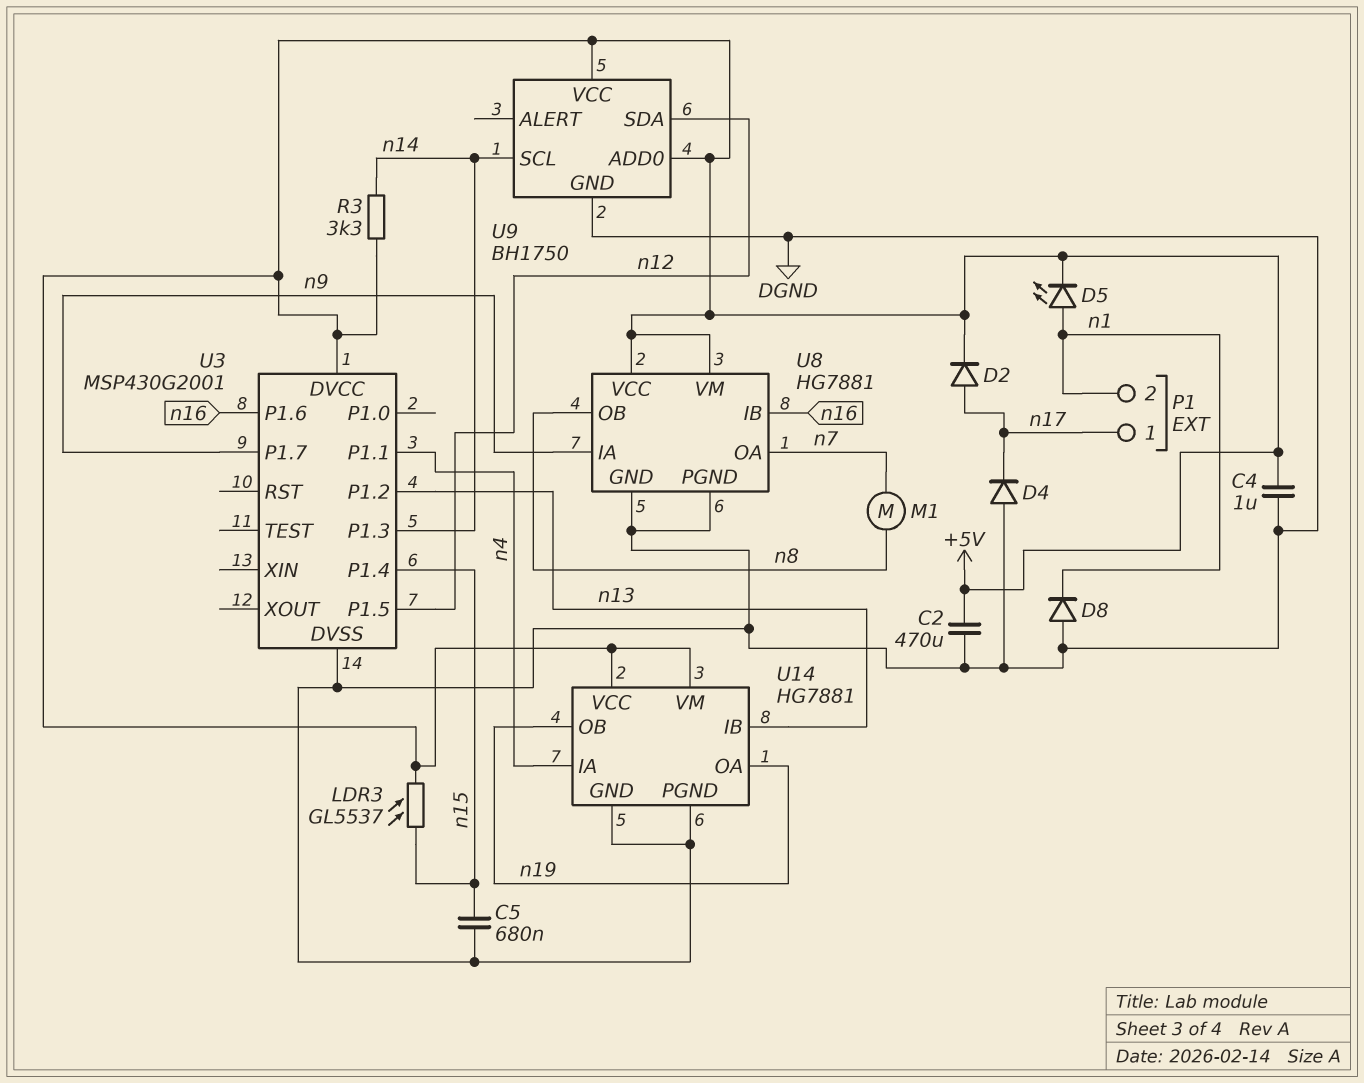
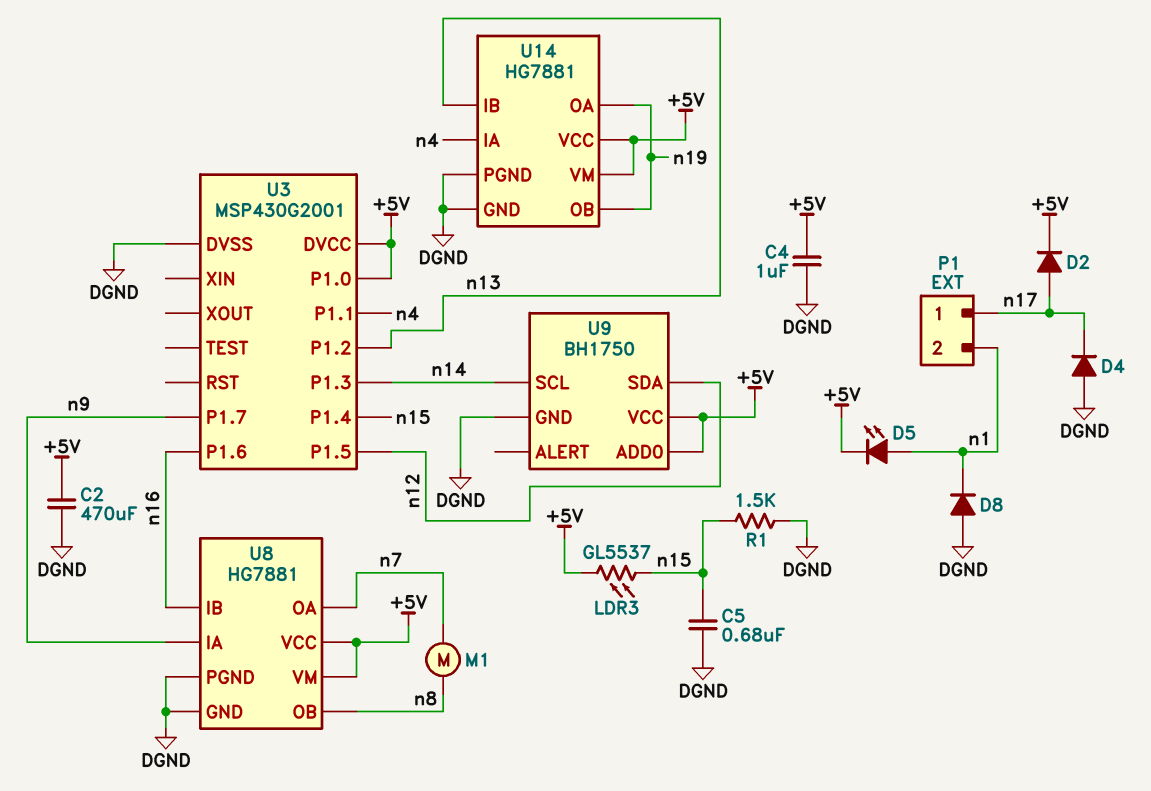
R1: none -> 1.5k (DGND, n15)
R3: 3.3k (+5V, n14) -> none
U3 pin P1.0: none -> +5V

